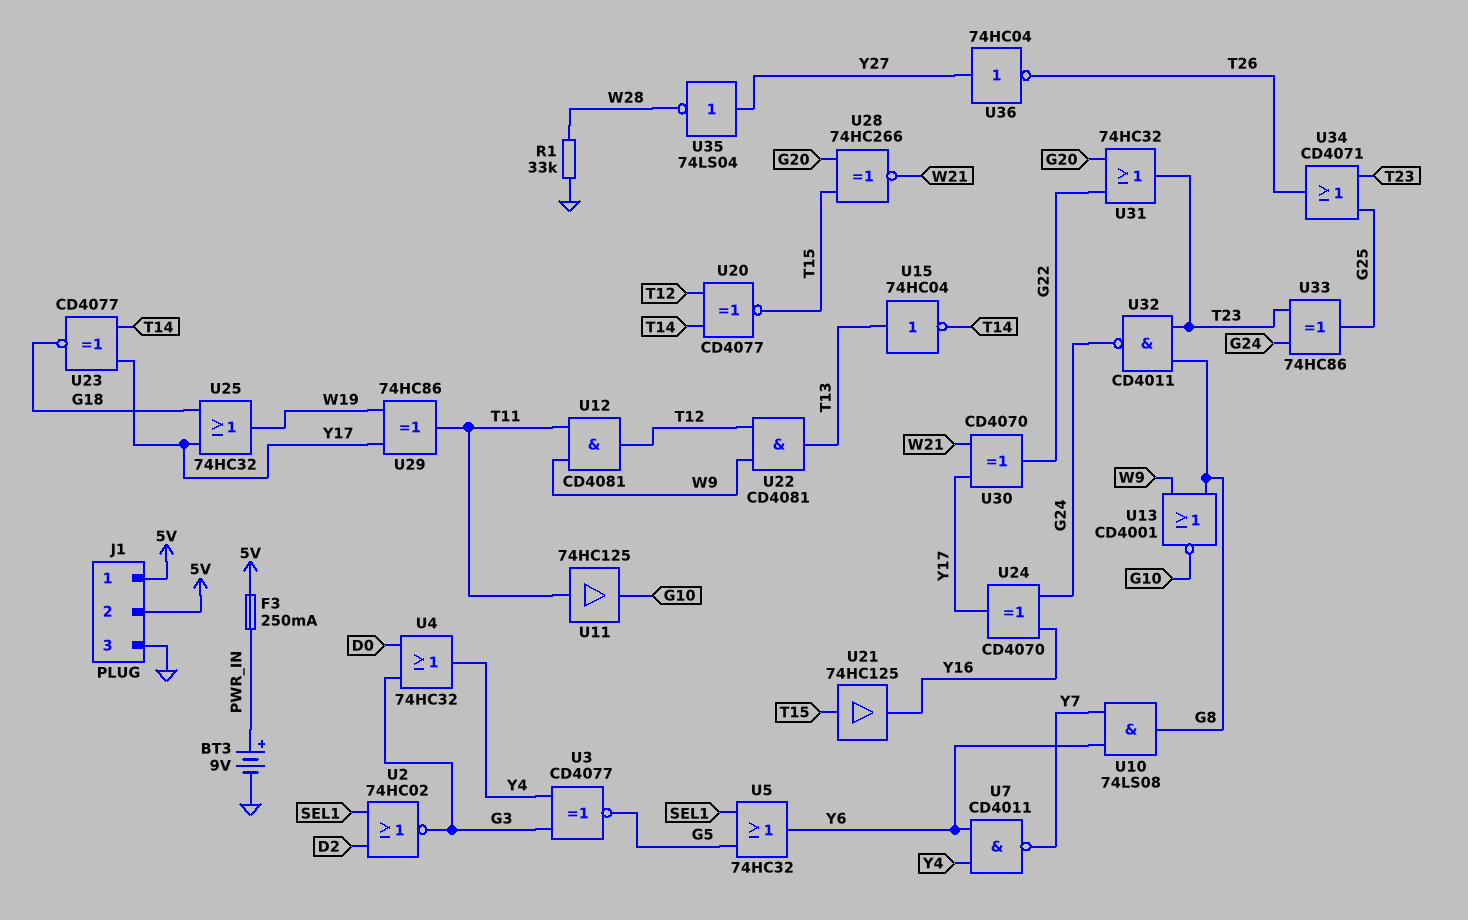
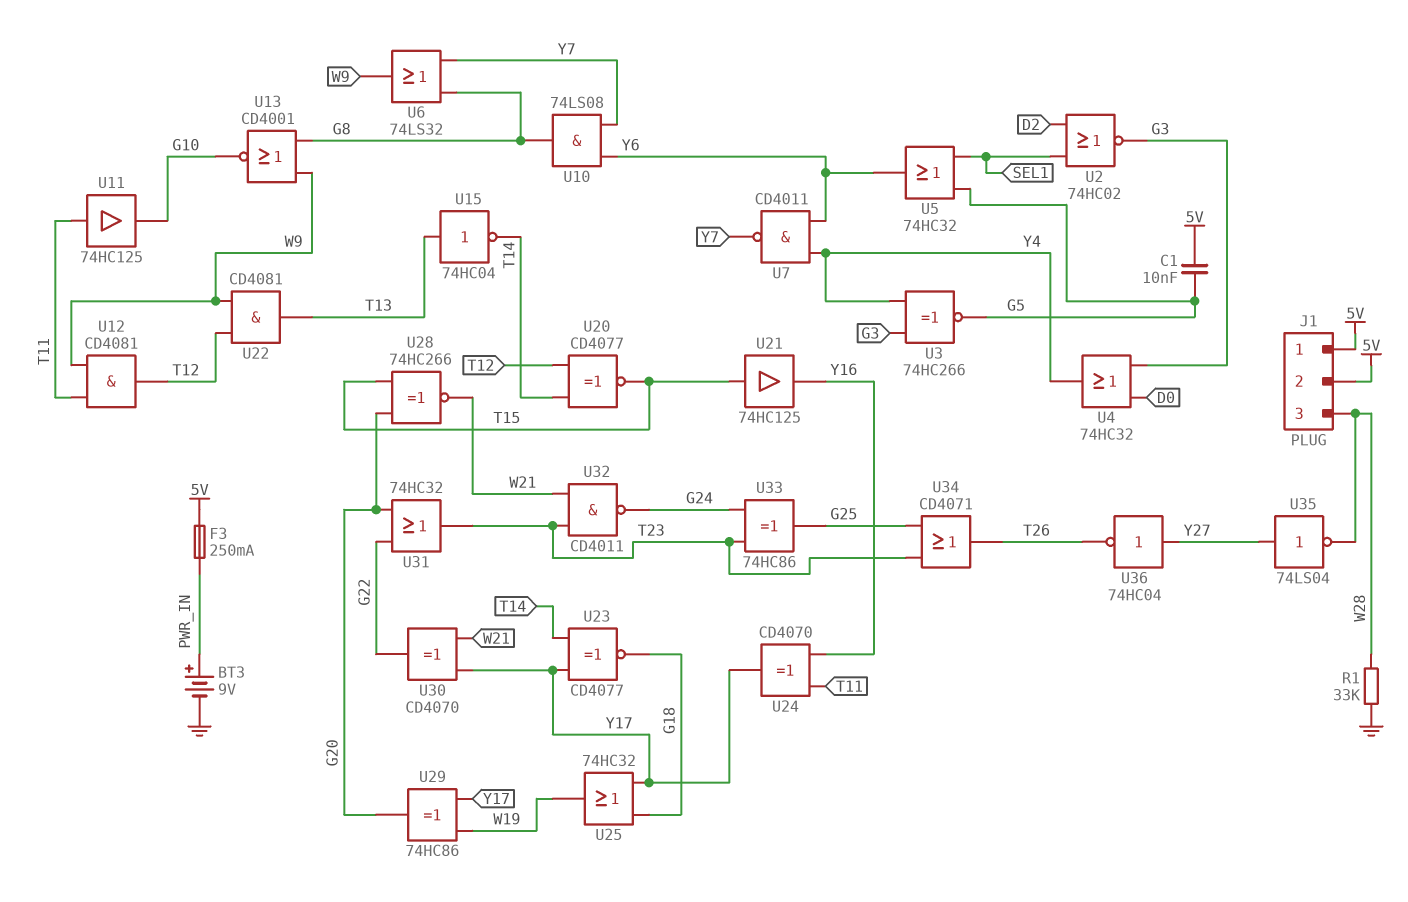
C1: none -> 10nF (5V, G5)
J1 pin 3: GND -> W28
U3: XNOR CD4077 (in G3, in Y4, out G5) -> XNOR 74HC266 (in G3, in Y4, out G5)
U6: none -> OR 74LS32 (in G8, in Y7, out W9)
U24: XOR CD4070 (in G24, in Y16, out Y17) -> XOR CD4070 (in T11, in Y16, out Y17)
U29: XOR 74HC86 (in W19, in Y17, out T11) -> XOR 74HC86 (in W19, in Y17, out G20)
U32: NAND CD4011 (in G8, in T23, out G24) -> NAND CD4011 (in T23, in W21, out G24)

